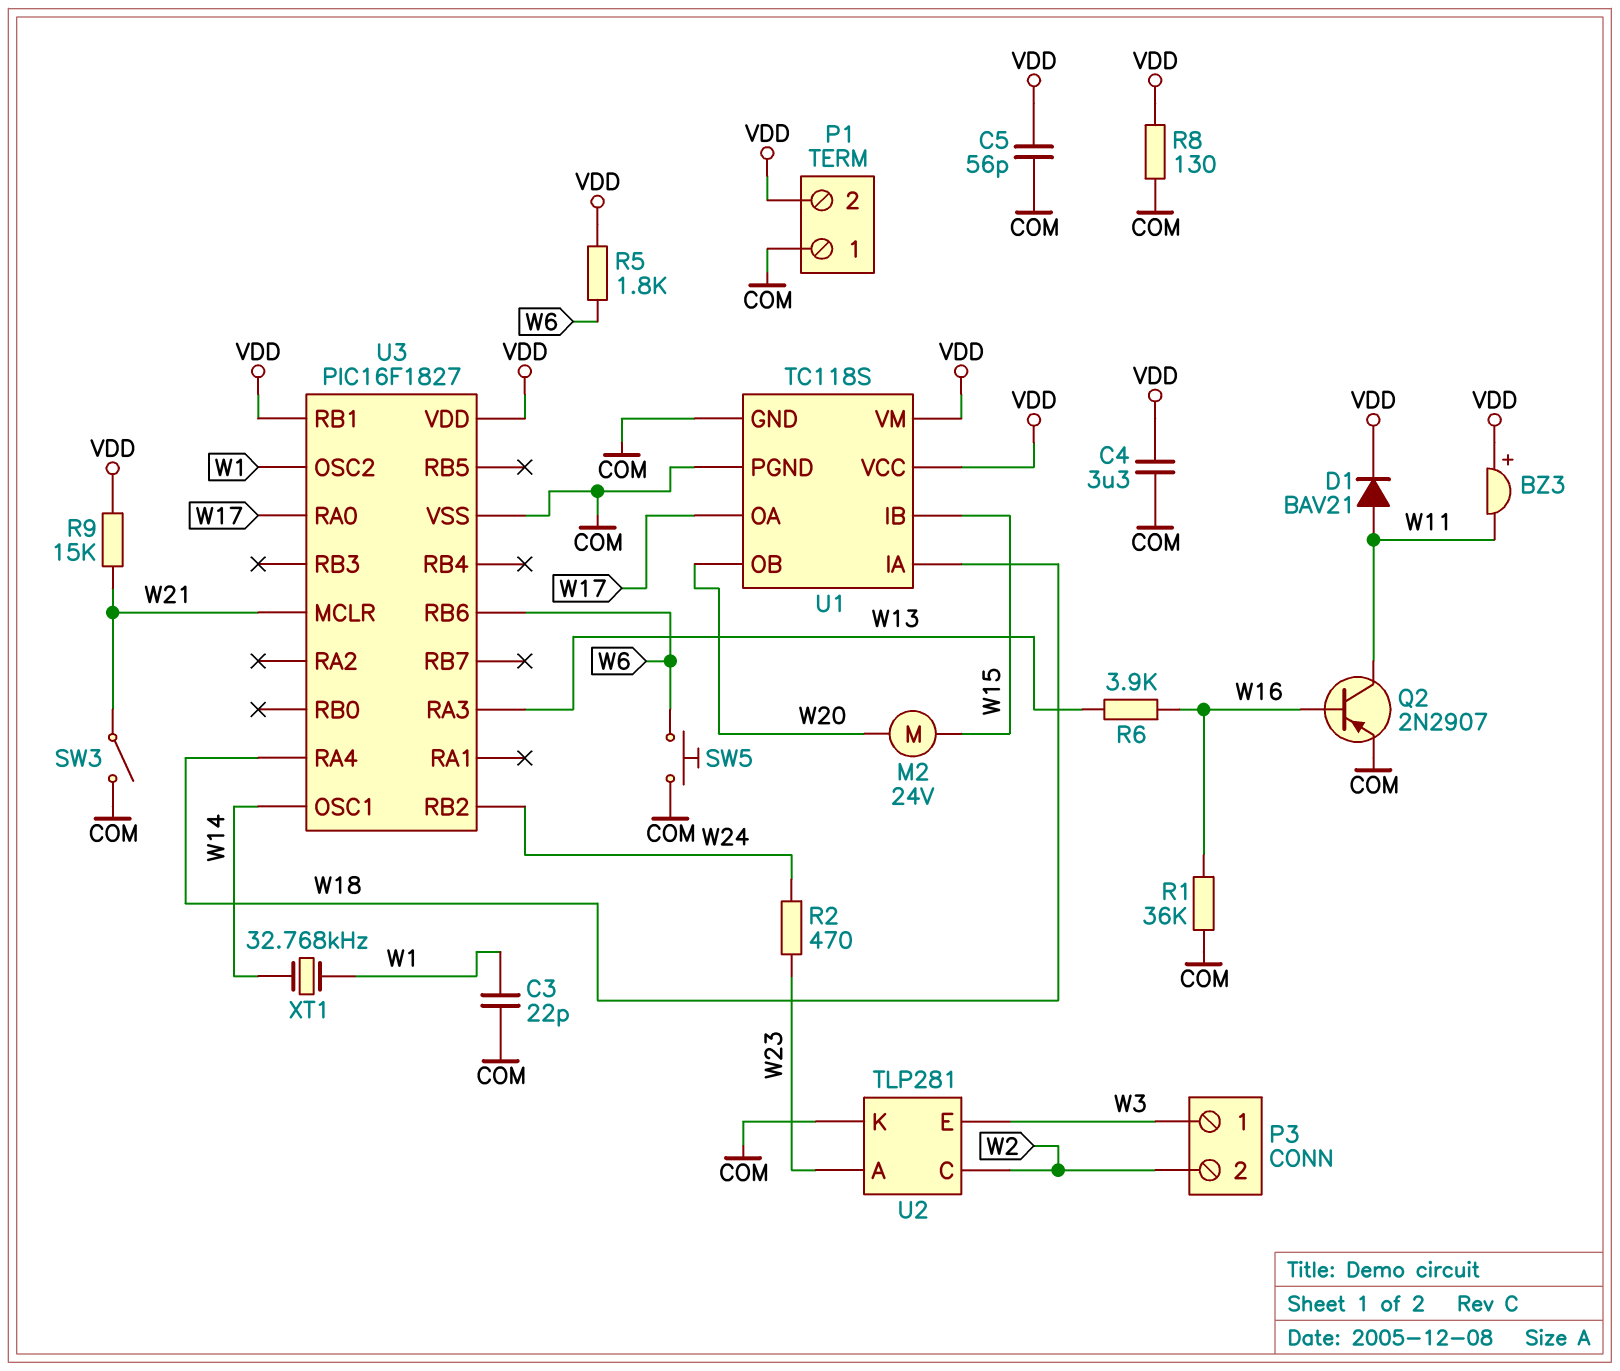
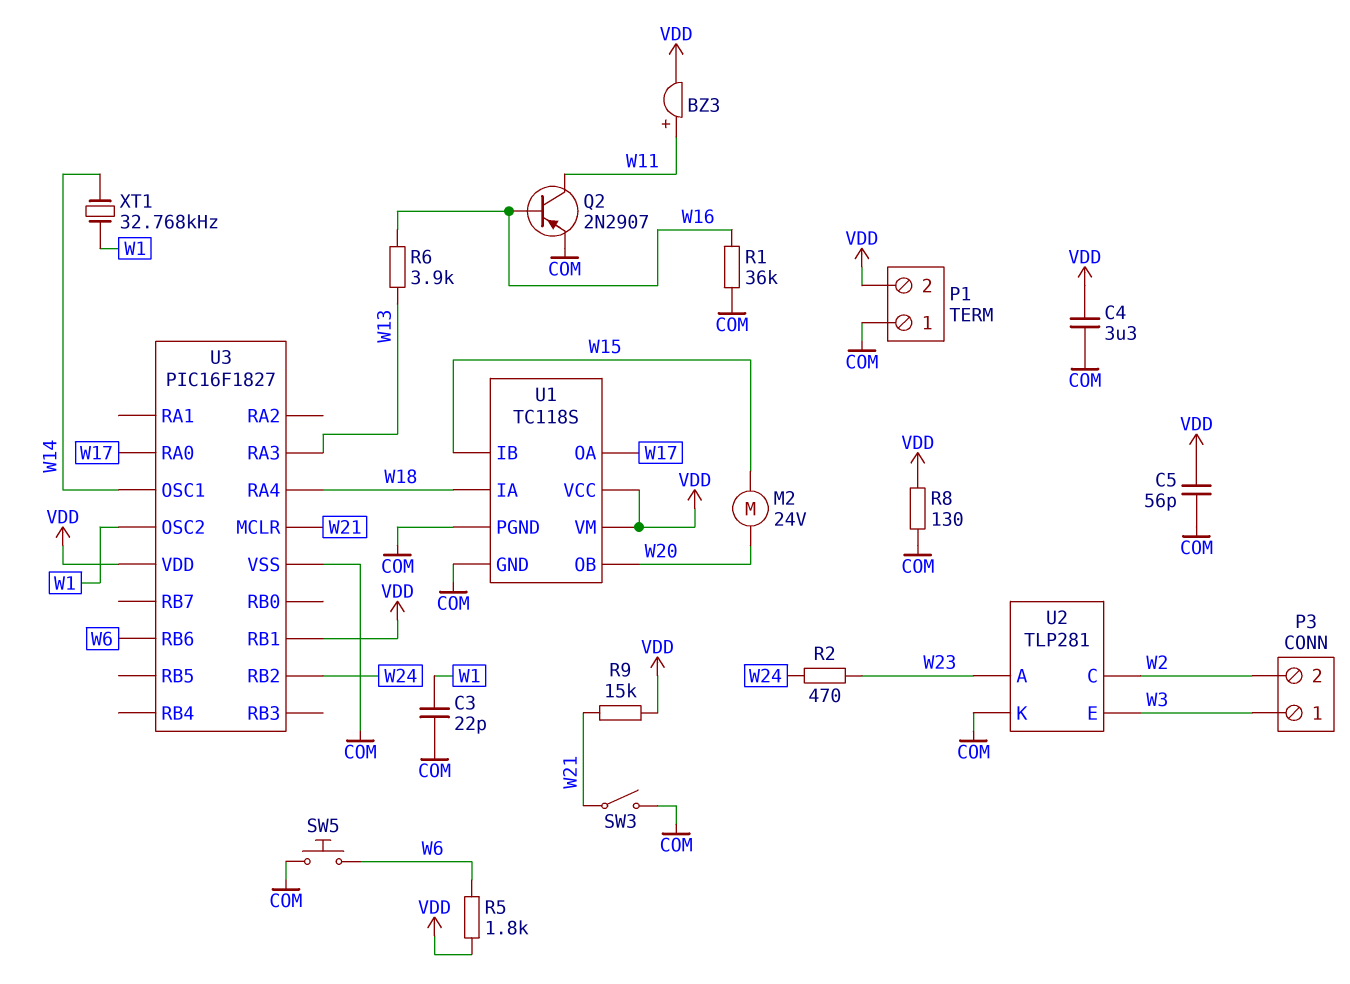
BZ3: buzzer (plus VDD, minus W11) -> buzzer (plus W11, minus VDD)
D1: diode BAV21 (A W11, K VDD) -> none

